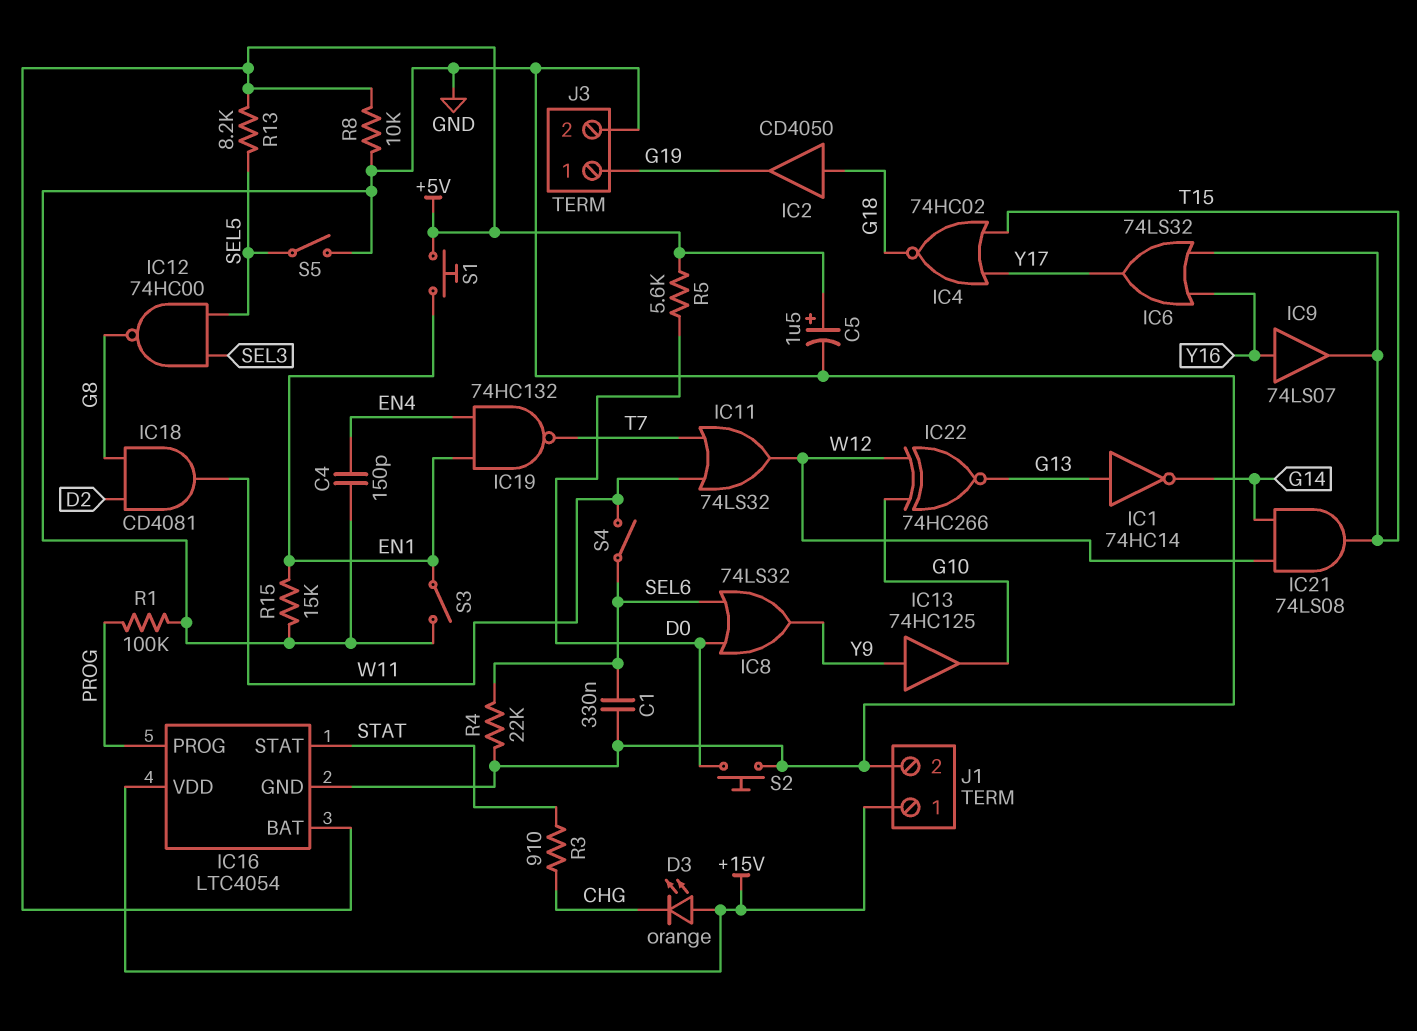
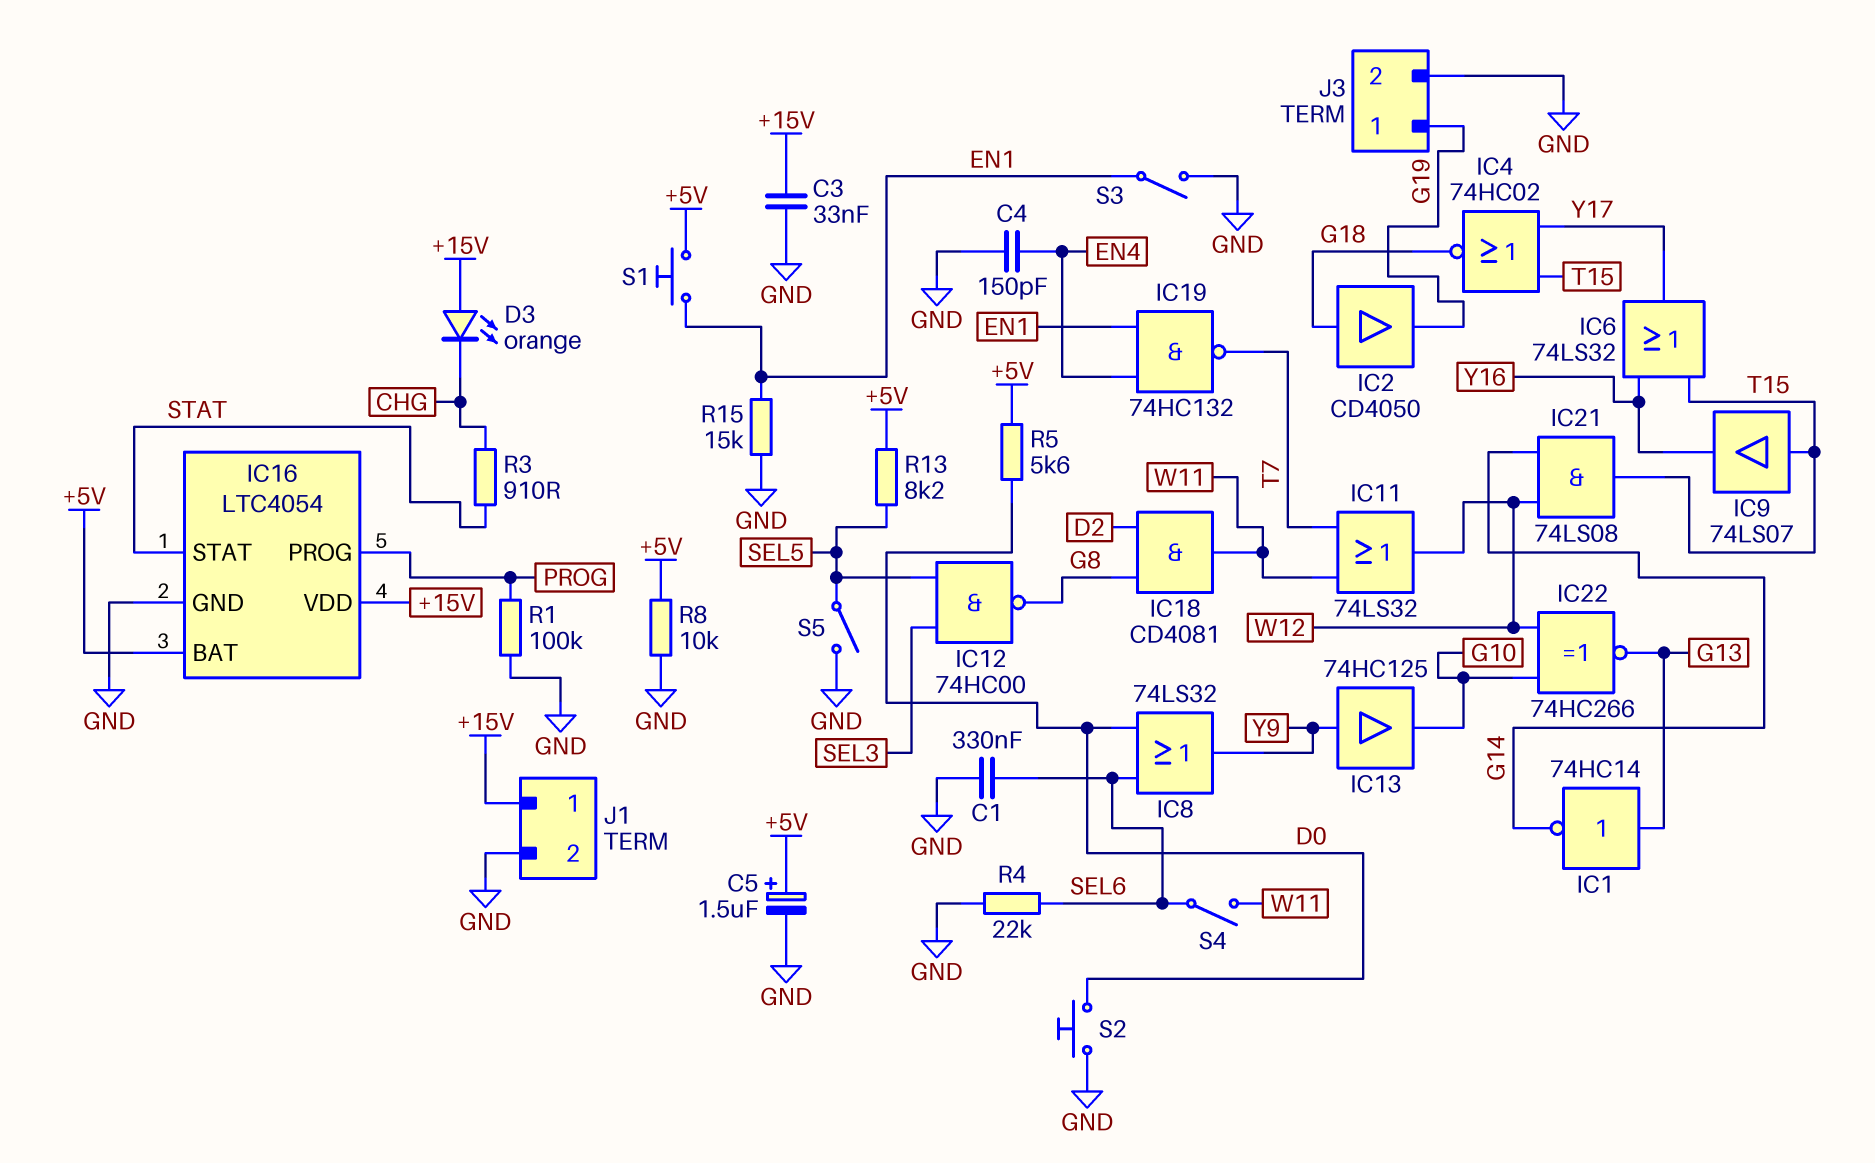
C3: none -> 33nF (+15V, GND)
IC9: buffer 74LS07 (in Y16, out T15) -> buffer 74LS07 (in T15, out Y16)

